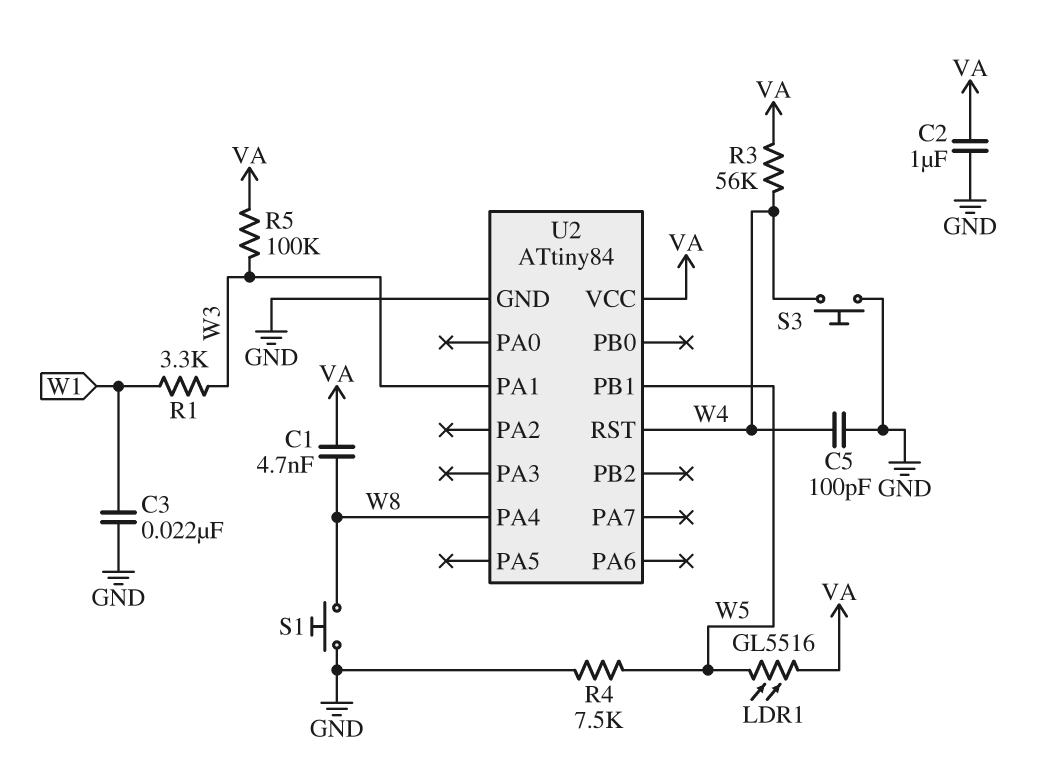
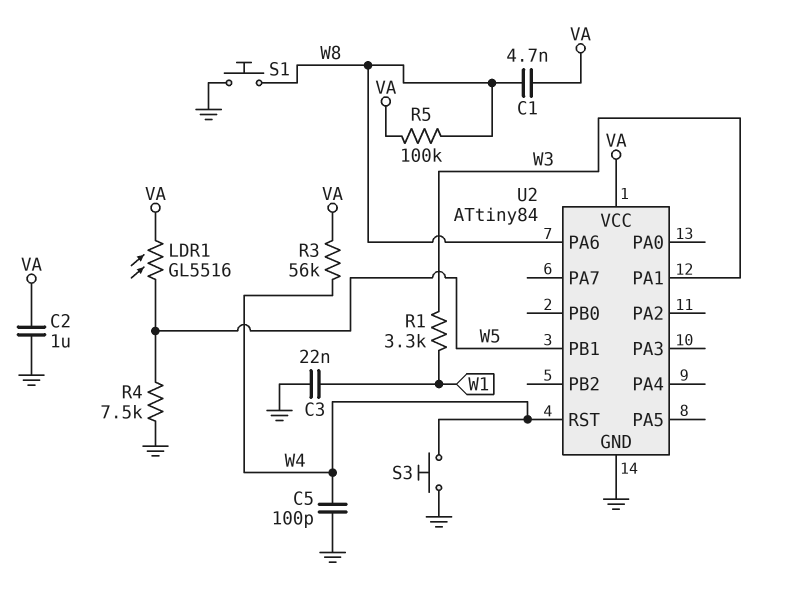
R5: 100k (VA, W3) -> 100k (VA, W8)
U2 pin PA4: W8 -> none
U2 pin PA6: none -> W8

